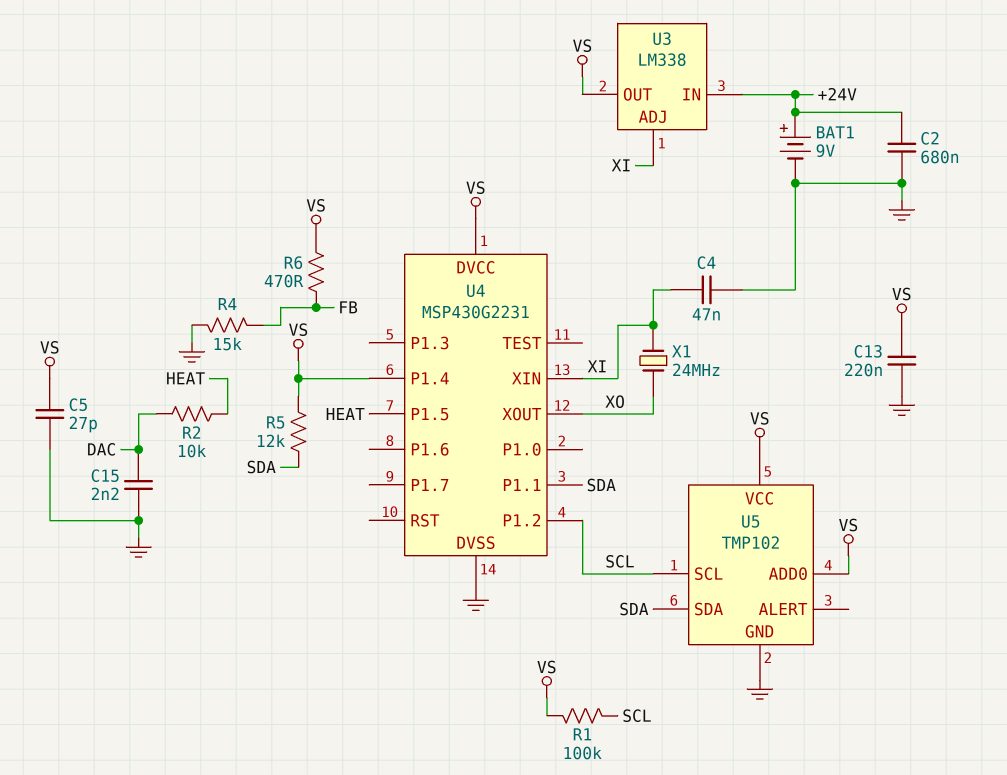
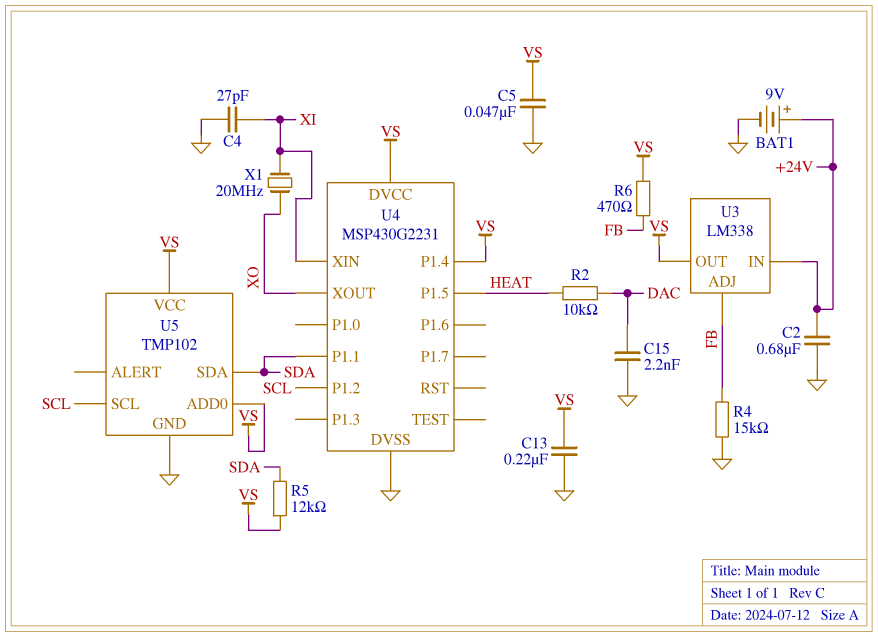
C4: 47nF (GND, XI) -> 27pF (GND, XI)
C5: 27pF (GND, VS) -> 47nF (GND, VS)
R1: 100k (SCL, VS) -> none
U3 pin ADJ: XI -> FB
X1: 24MHz (XI, XO) -> 20MHz (XI, XO)

